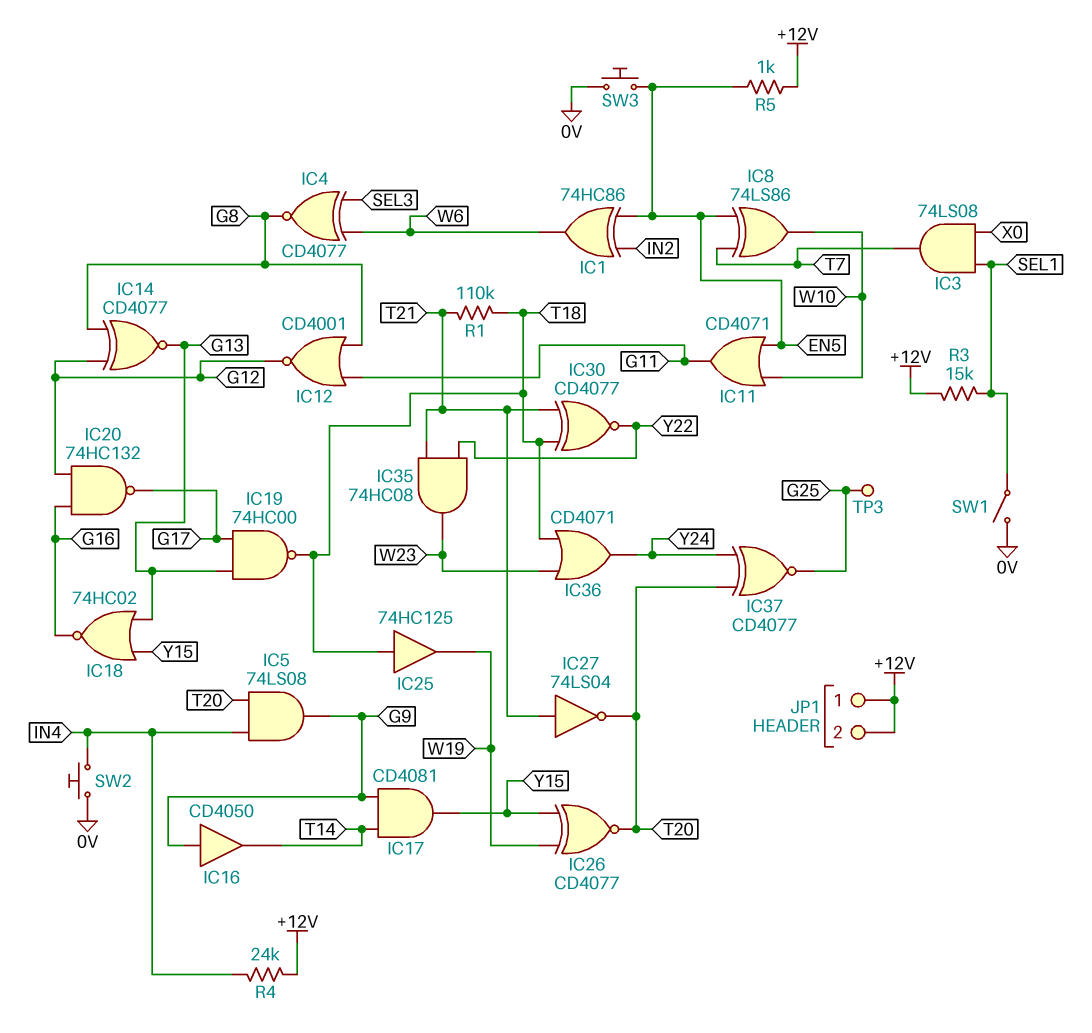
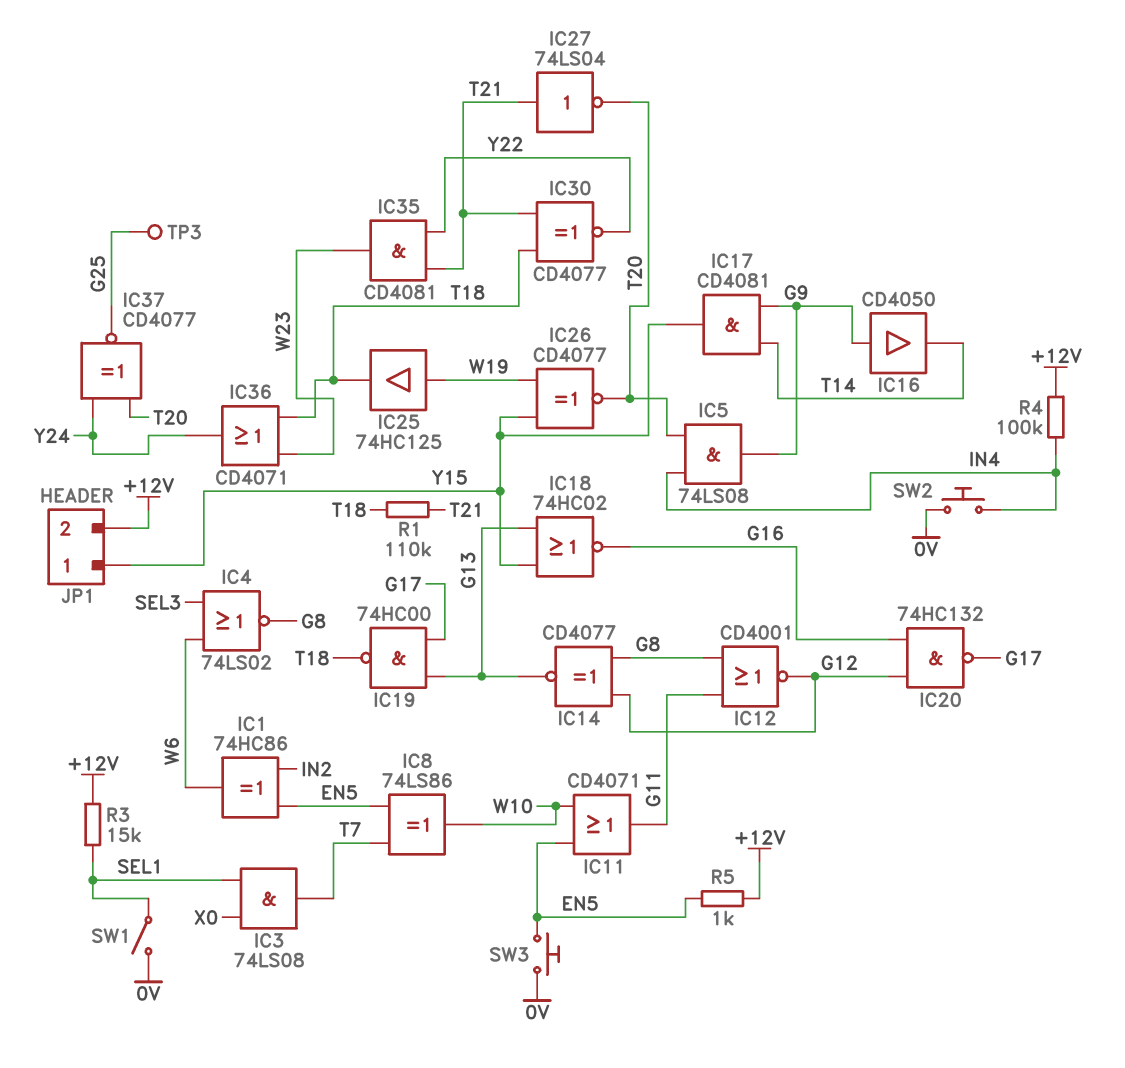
IC4: XNOR CD4077 (in SEL3, in W6, out G8) -> NOR 74LS02 (in SEL3, in W6, out G8)
IC25: buffer 74HC125 (in T18, out W19) -> buffer 74HC125 (in W19, out T18)
IC35: AND 74HC08 (in T21, in Y22, out W23) -> AND CD4081 (in T21, in Y22, out W23)
JP1 pin 1: +12V -> Y15
R4: 24k (+12V, IN4) -> 100k (+12V, IN4)

